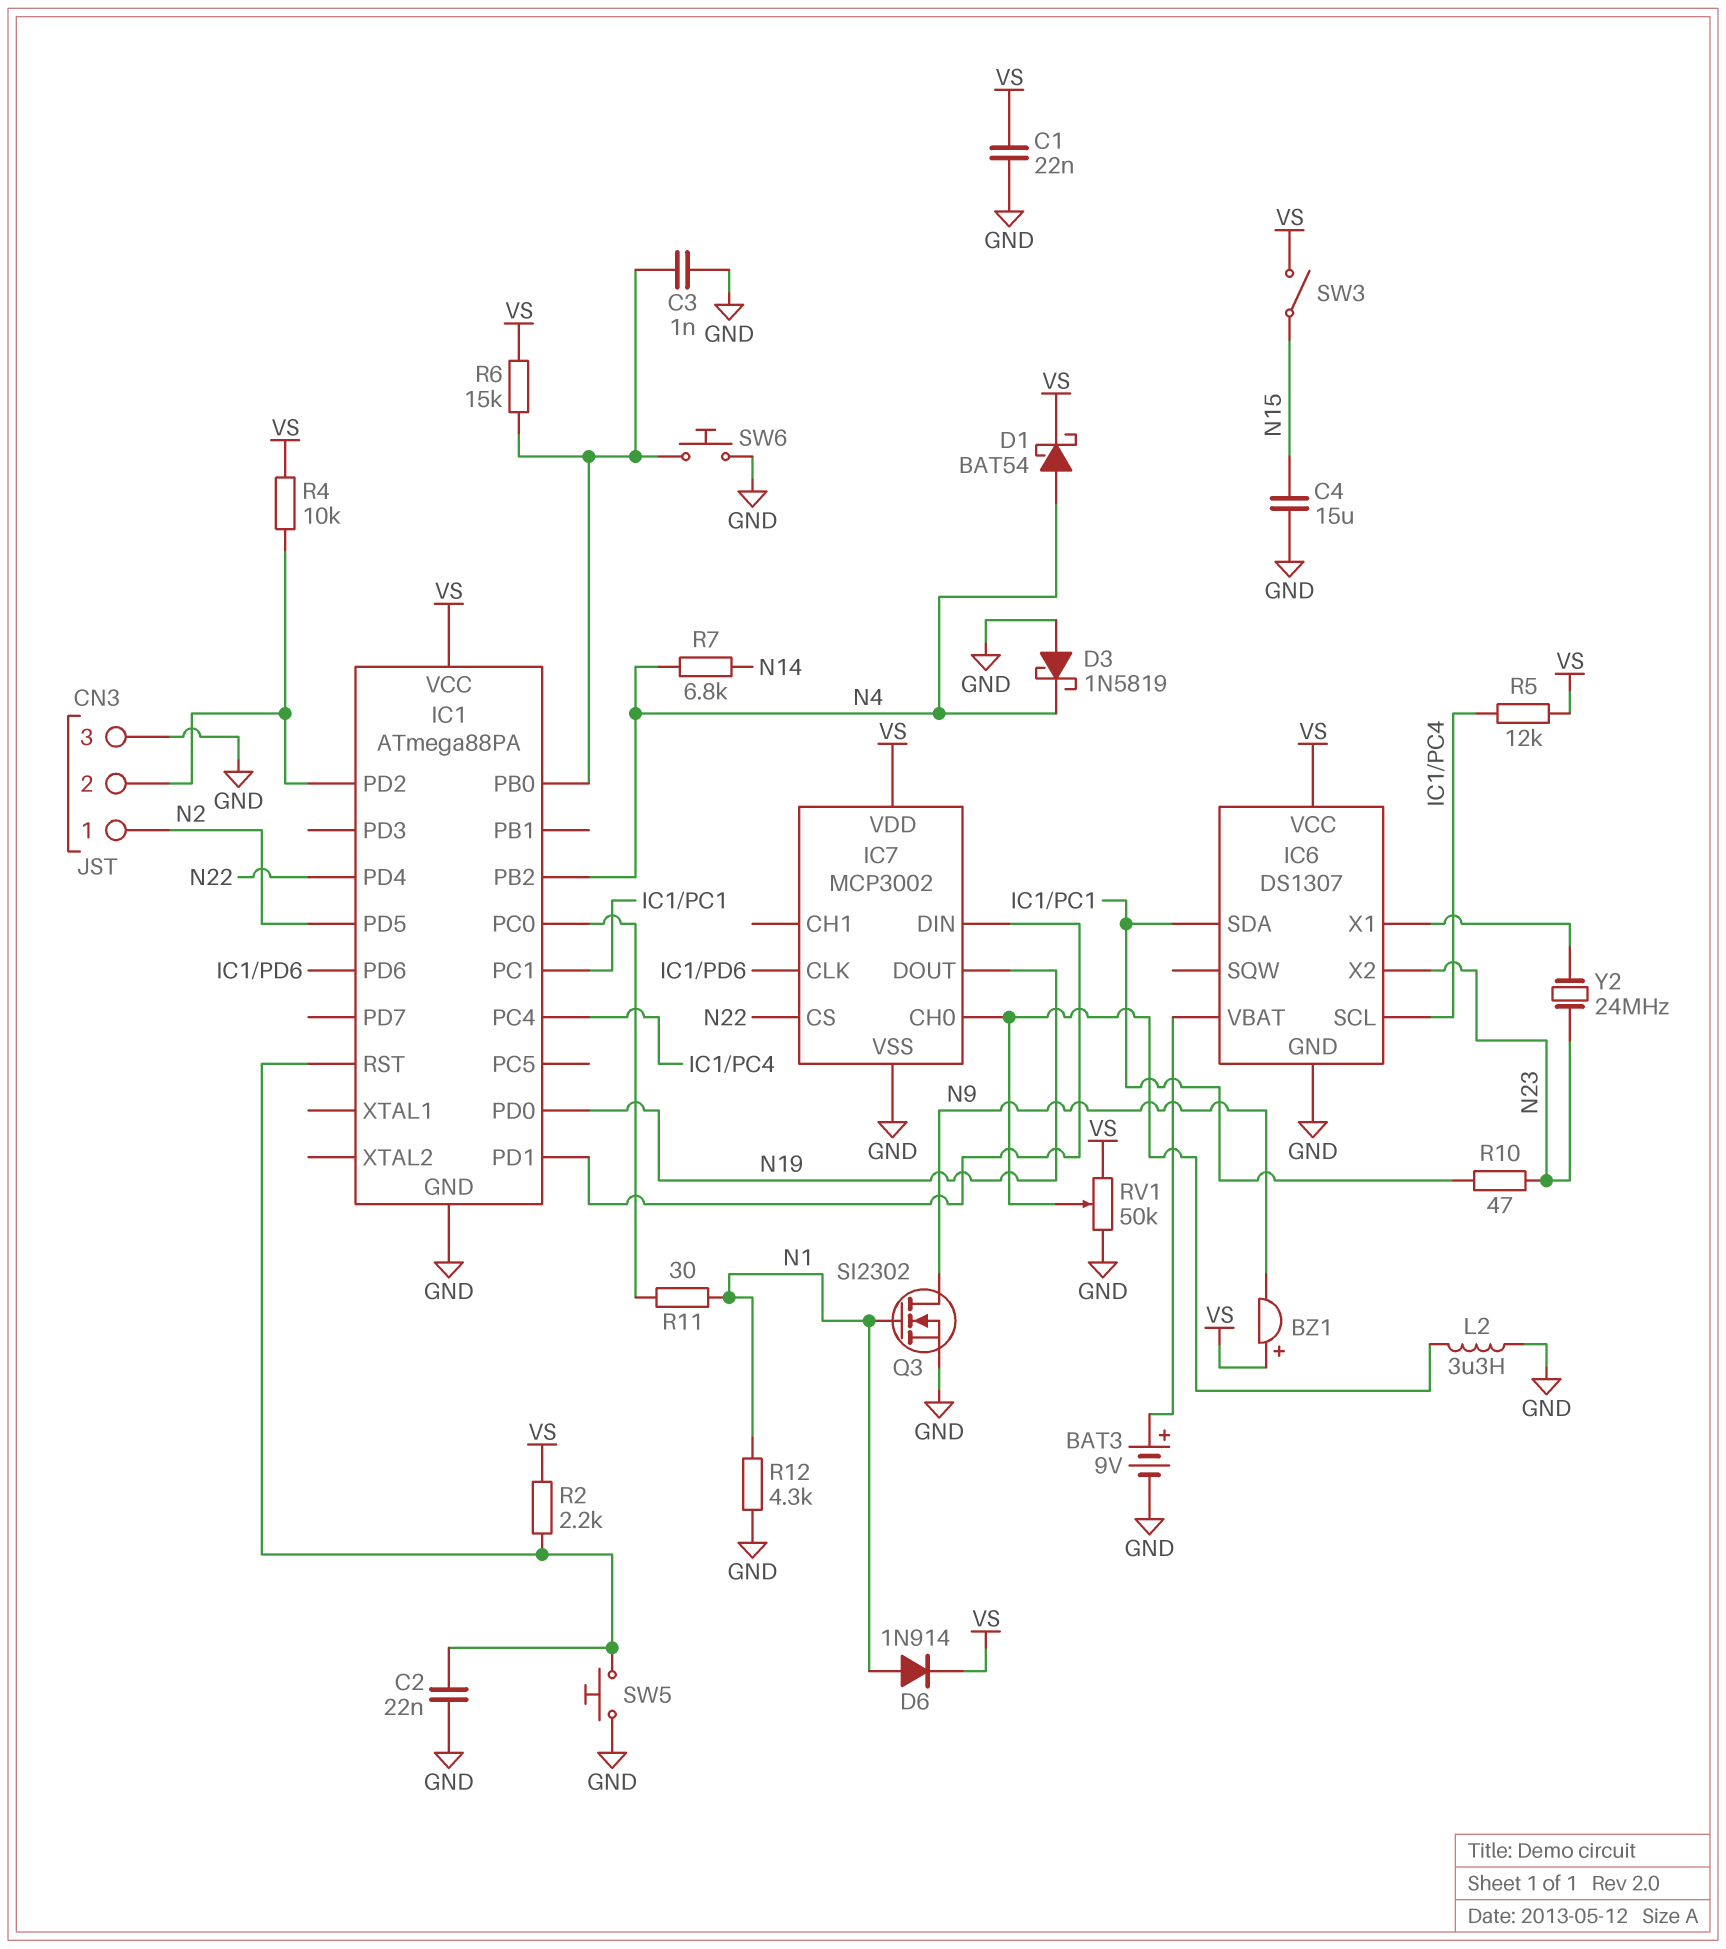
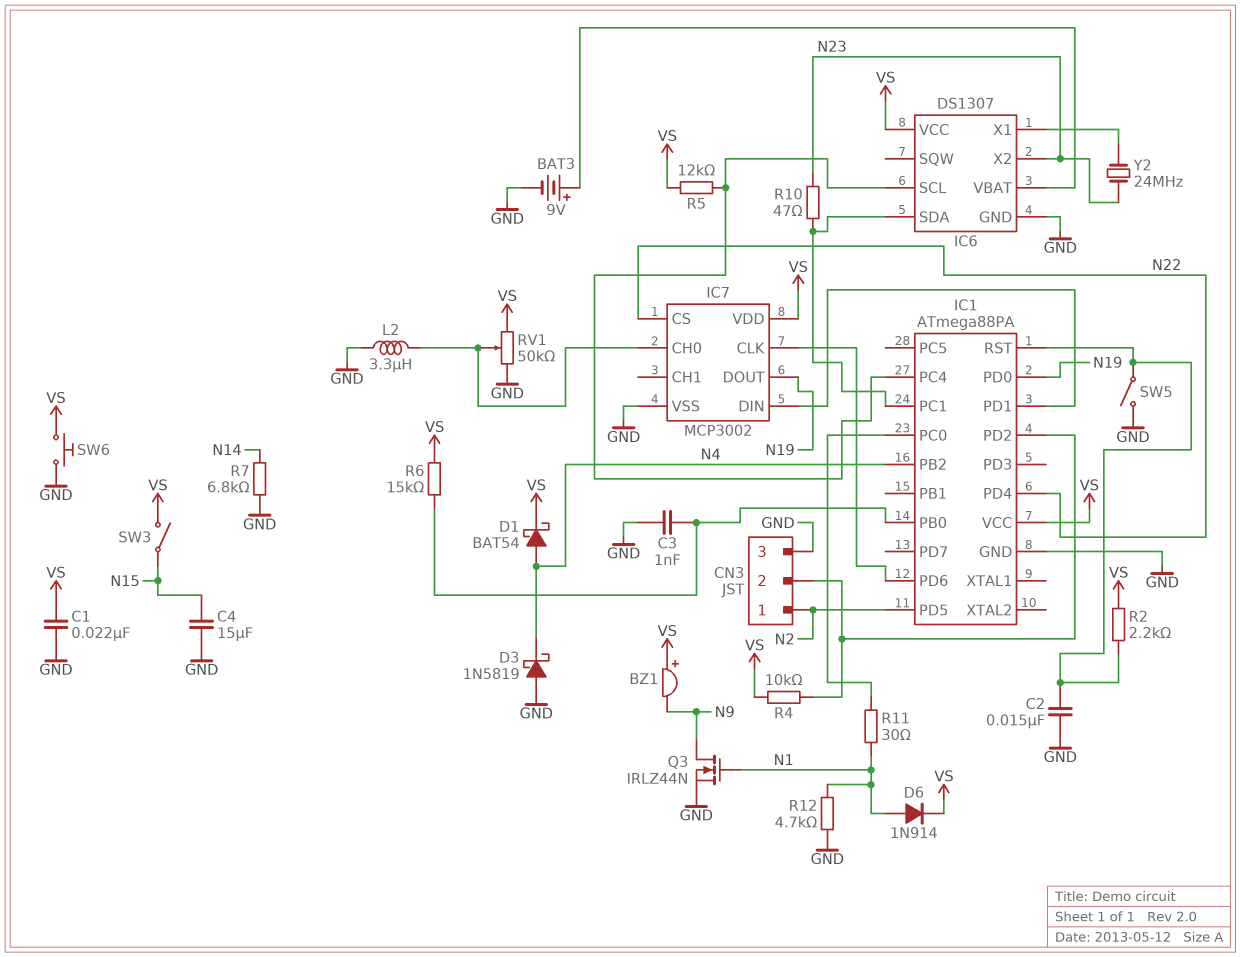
C2: 22nF (GND, IC1/RST) -> 15nF (GND, IC1/RST)
Q3: NMOS SI2302 (G N1, D N9, S GND) -> NMOS IRLZ44N (G N1, D N9, S GND)
R7: 6.8k (N4, N14) -> 6.8k (GND, N14)
R12: 4.3k (GND, N1) -> 4.7k (GND, N1)
SW5: button (GND, IC1/RST) -> switch (GND, IC1/RST)
SW6: button (GND, IC1/PB0) -> button (GND, VS)

